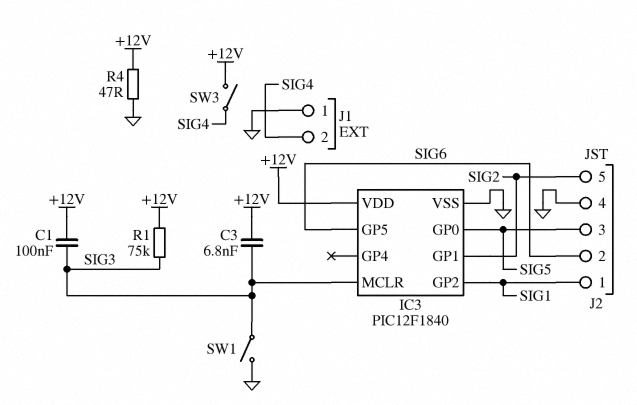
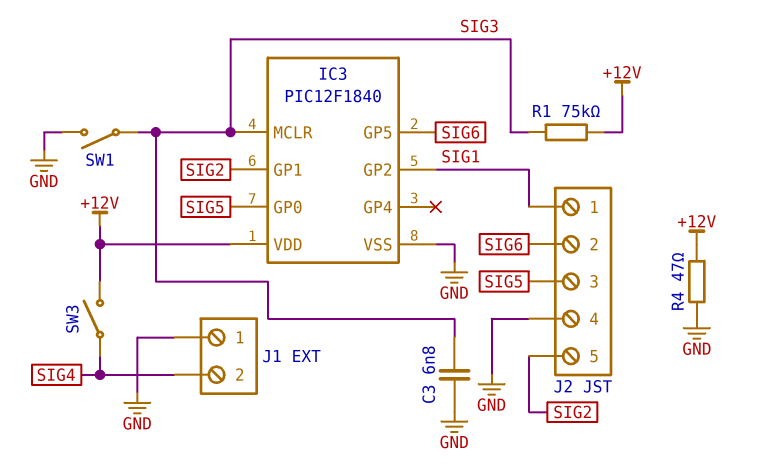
C1: 100nF (+12V, SIG3) -> none
C3: 6.8nF (+12V, SIG3) -> 6.8nF (GND, SIG3)

